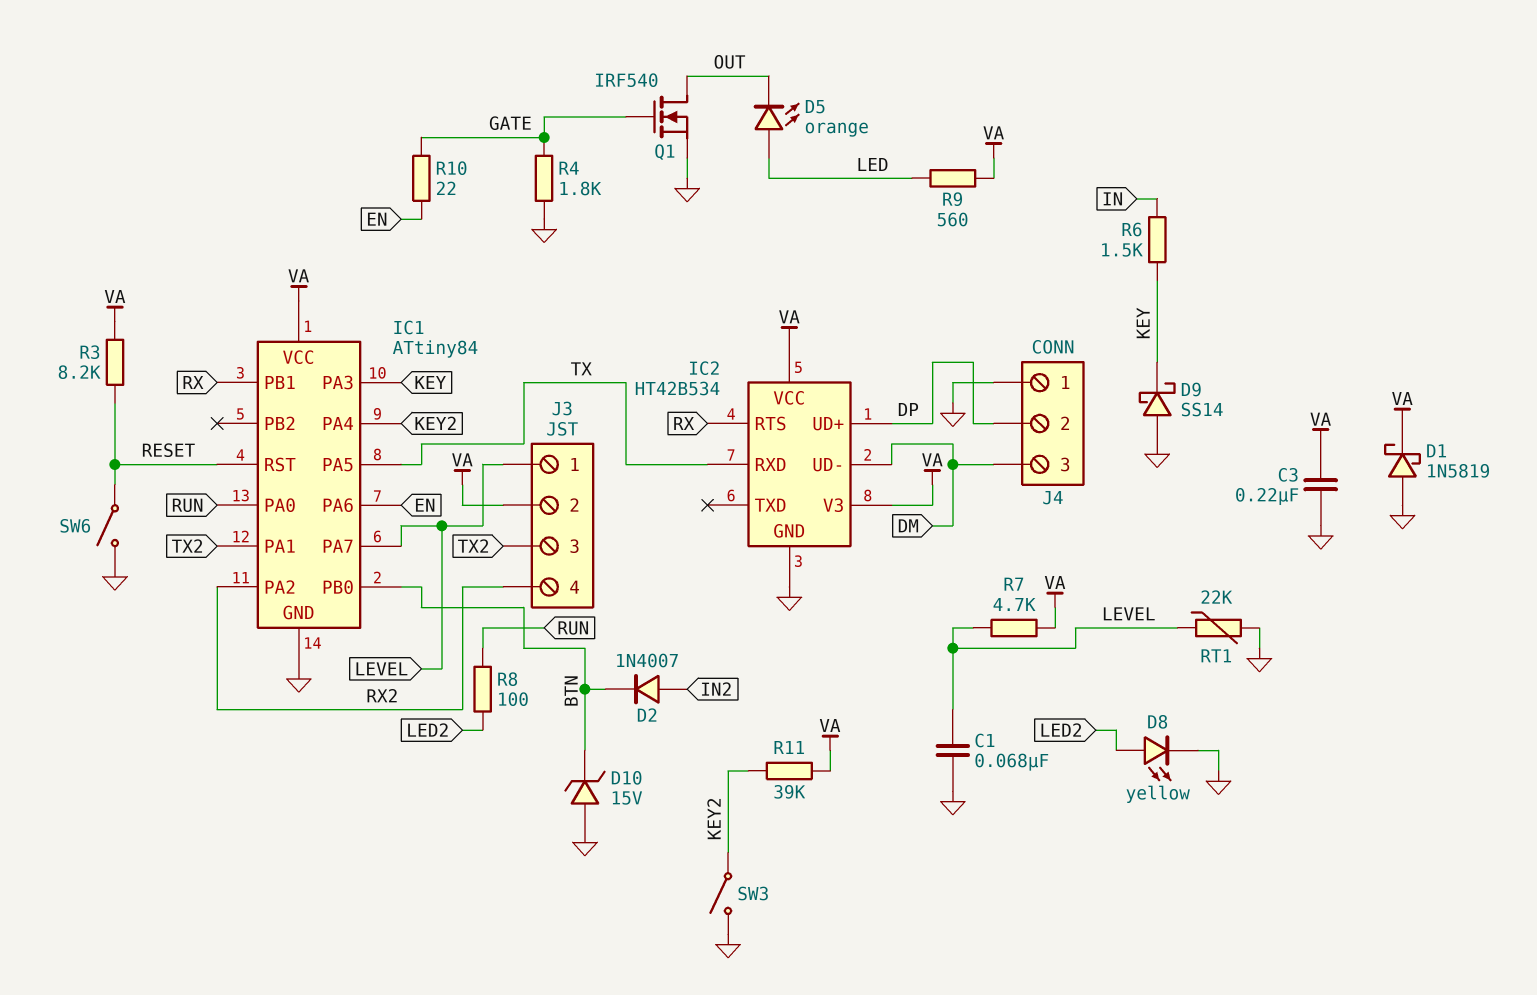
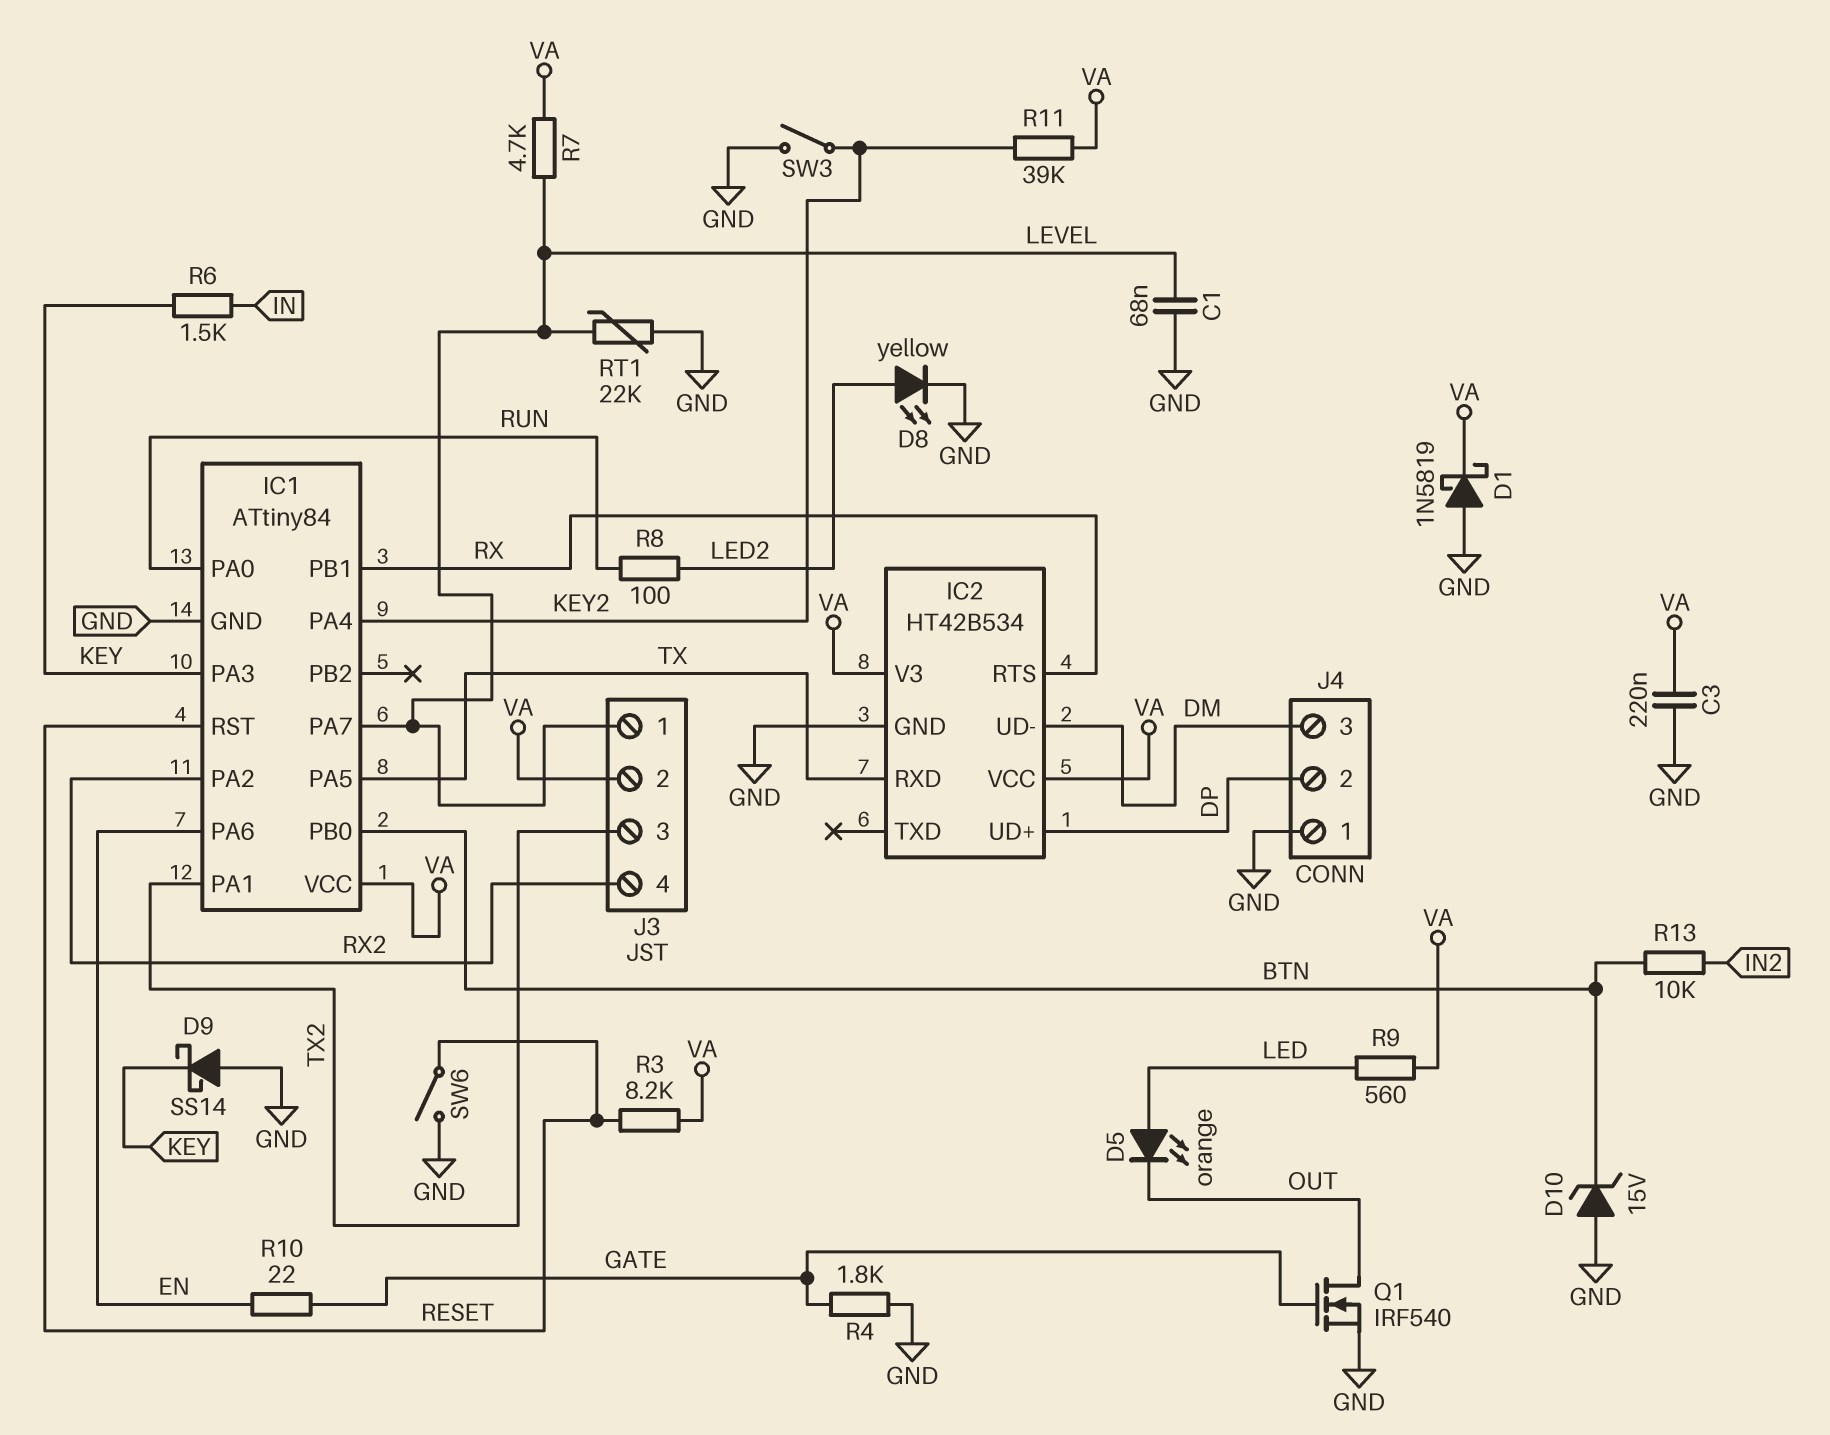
D2: diode 1N4007 (A IN2, K BTN) -> none
R13: none -> 10k (BTN, IN2)

